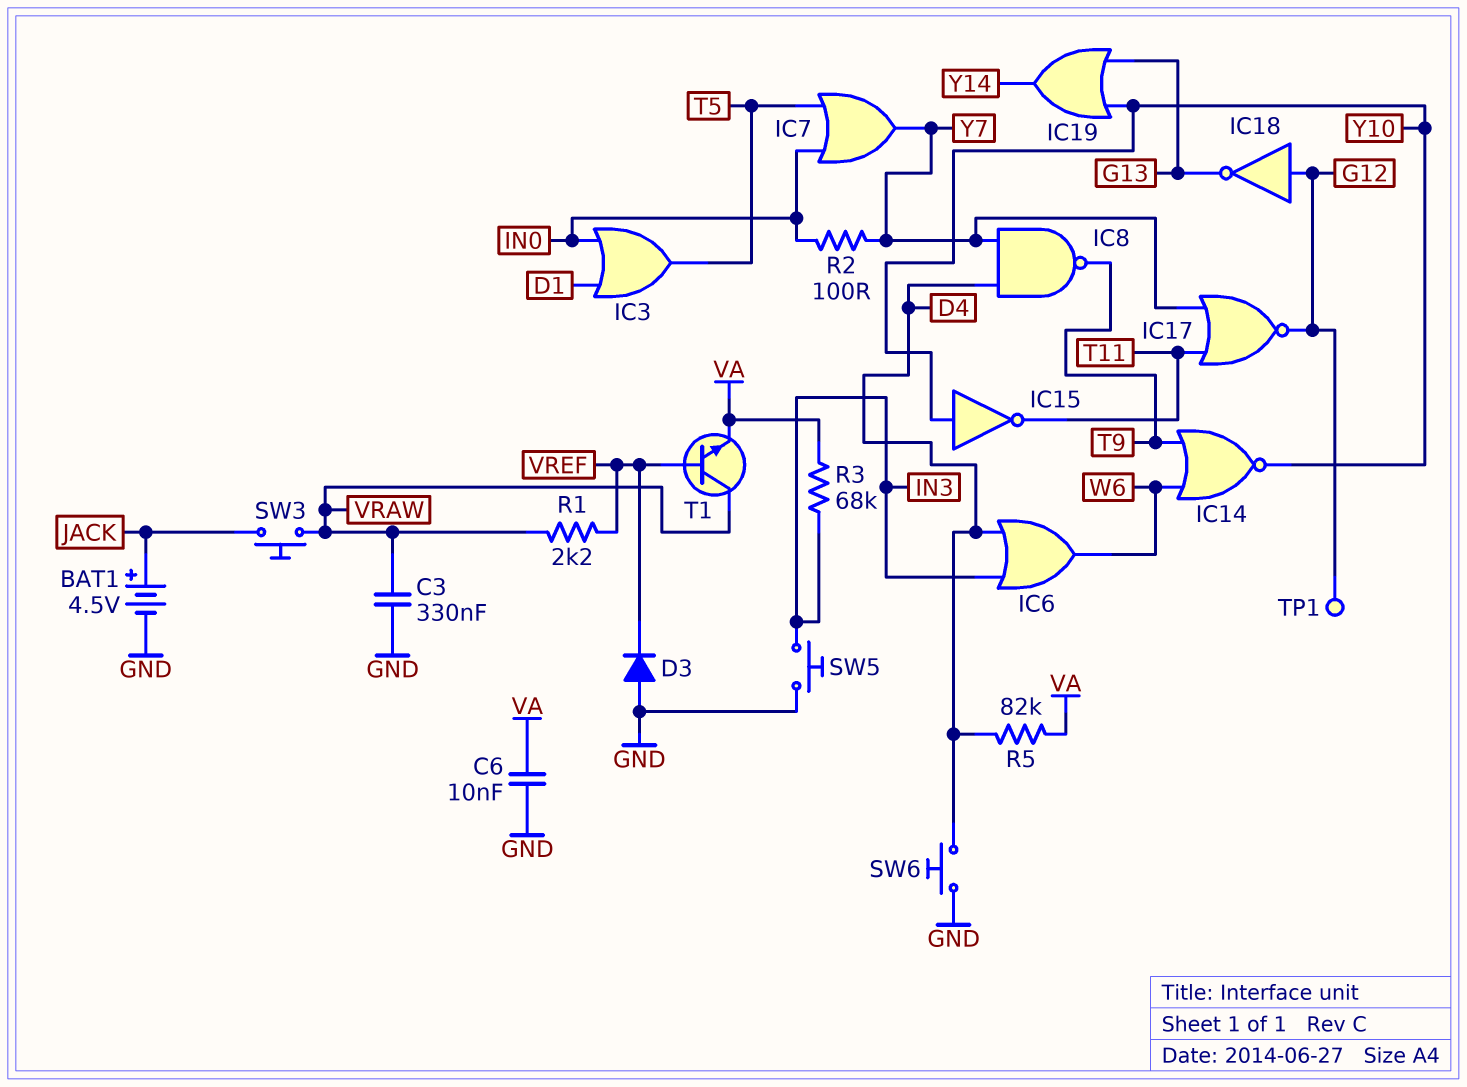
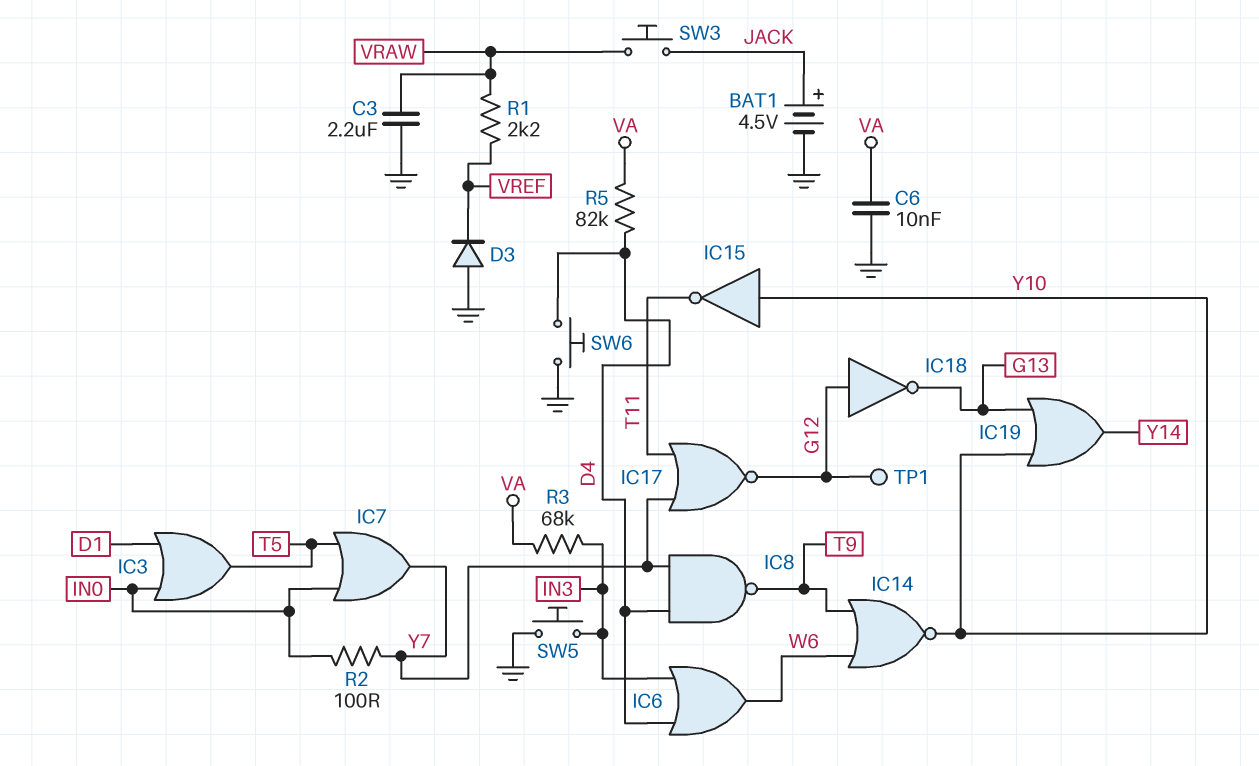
C3: 330nF (GND, VRAW) -> 2.2uF (GND, VRAW)
T1: NPN (B VREF, C VRAW, E VA) -> none

